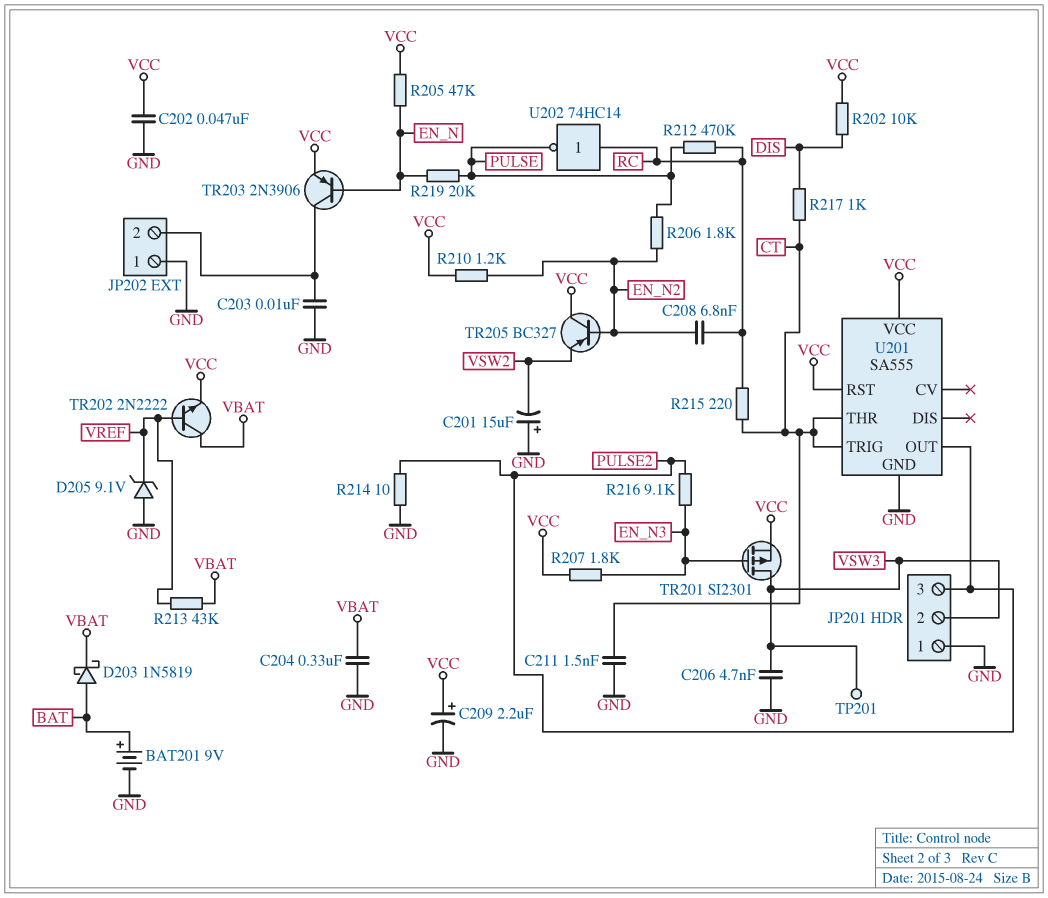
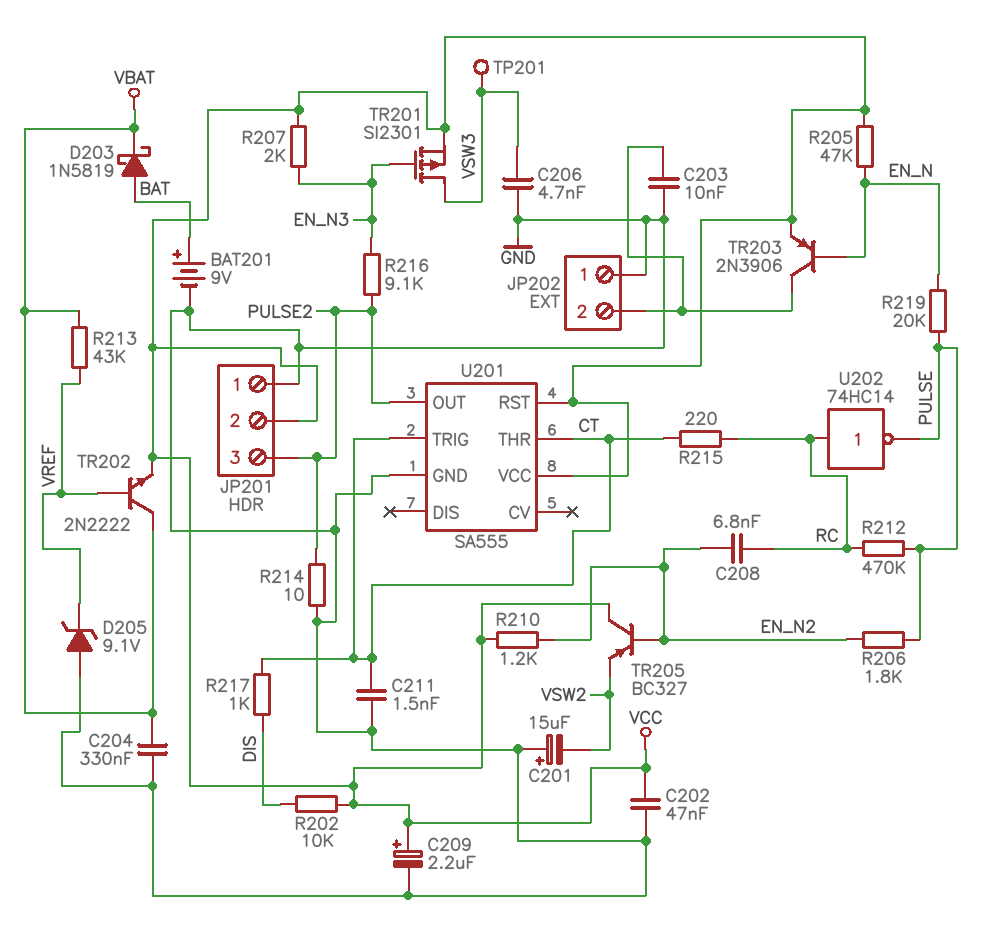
JP201 pin 2: VSW3 -> VCC
R207: 1.8k (EN_N3, VCC) -> 2k (EN_N3, VCC)

